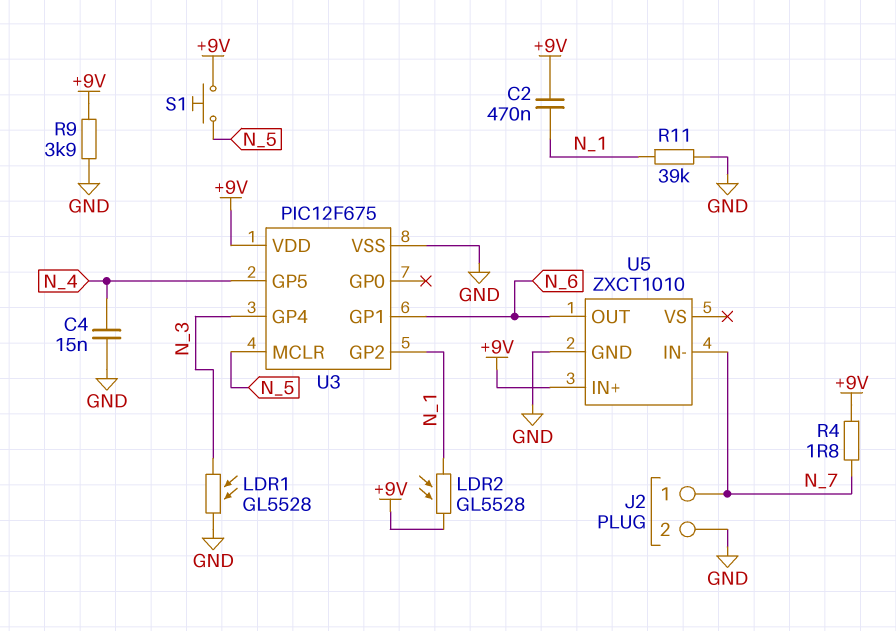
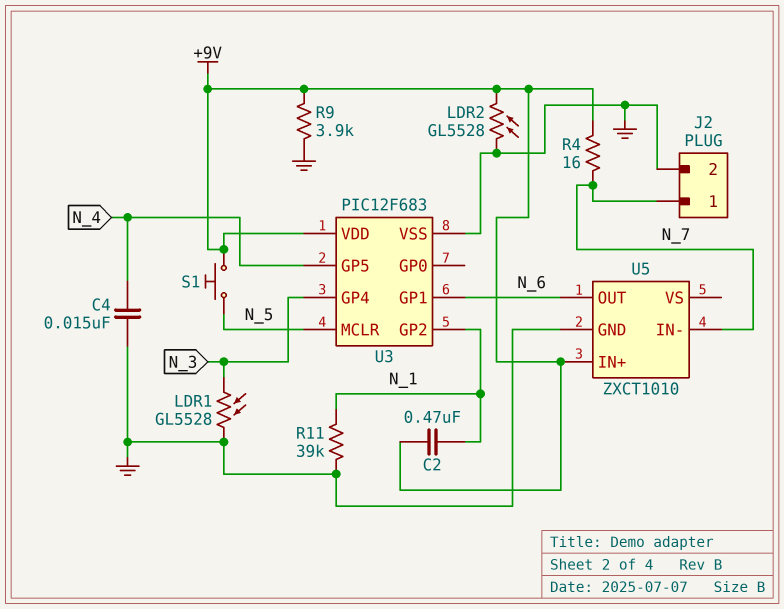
LDR2: GL5528 (+9V, N_1) -> GL5528 (+9V, GND)
R4: 1.8 (+9V, N_7) -> 16 (+9V, N_7)
U3: PIC12F675 -> PIC12F683

